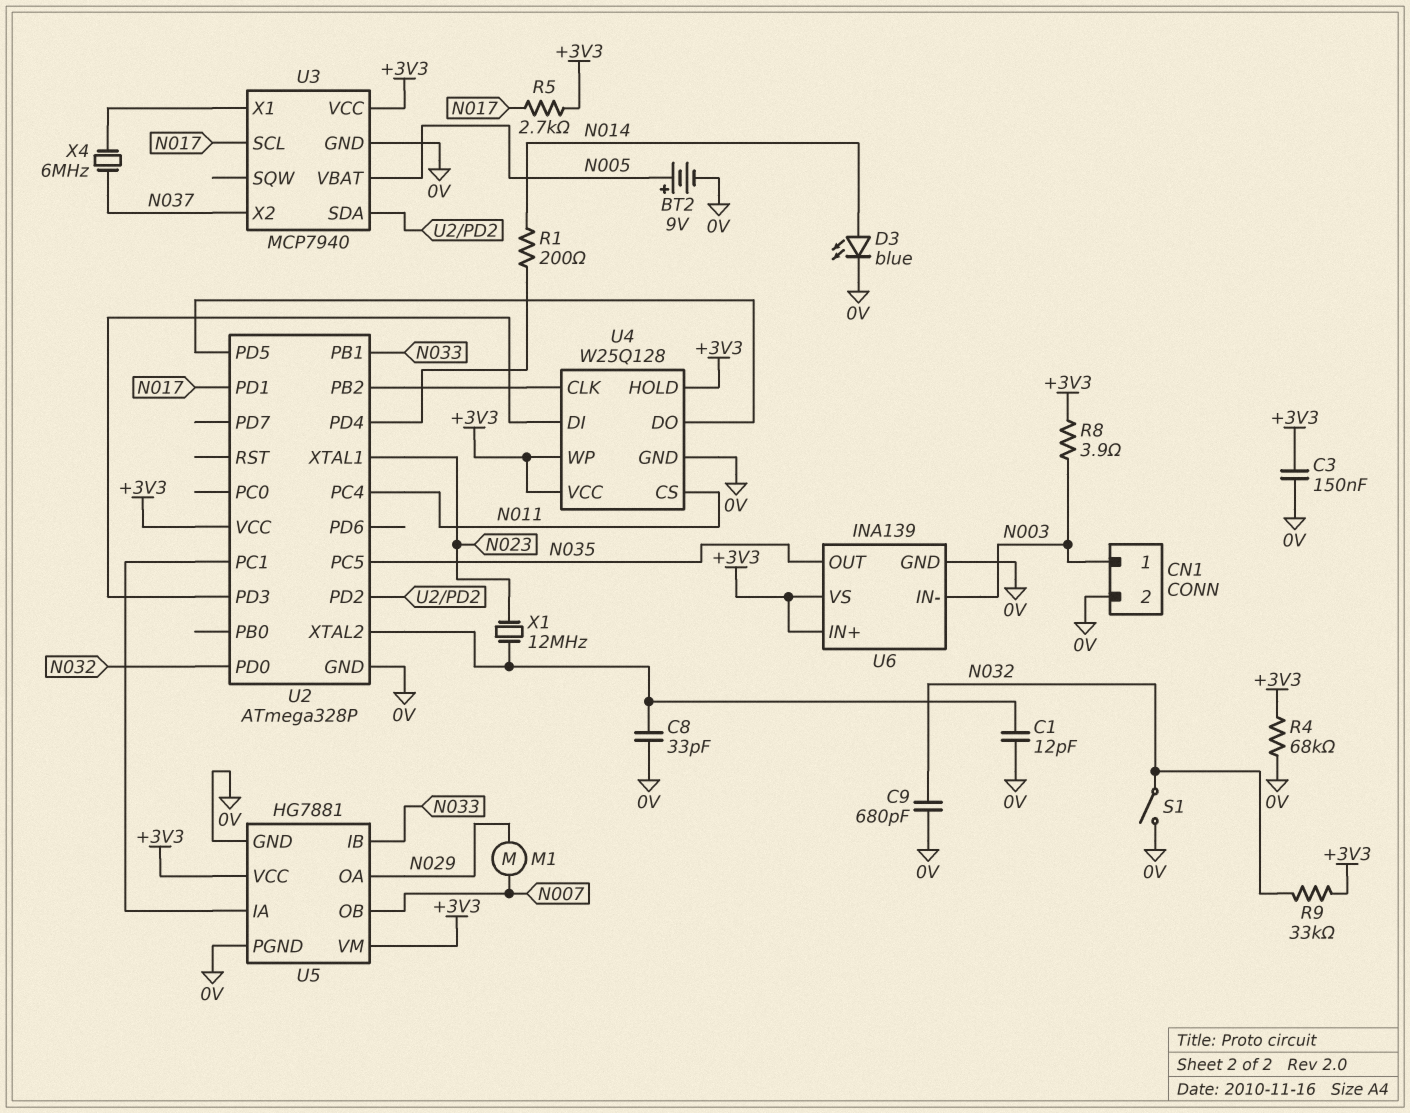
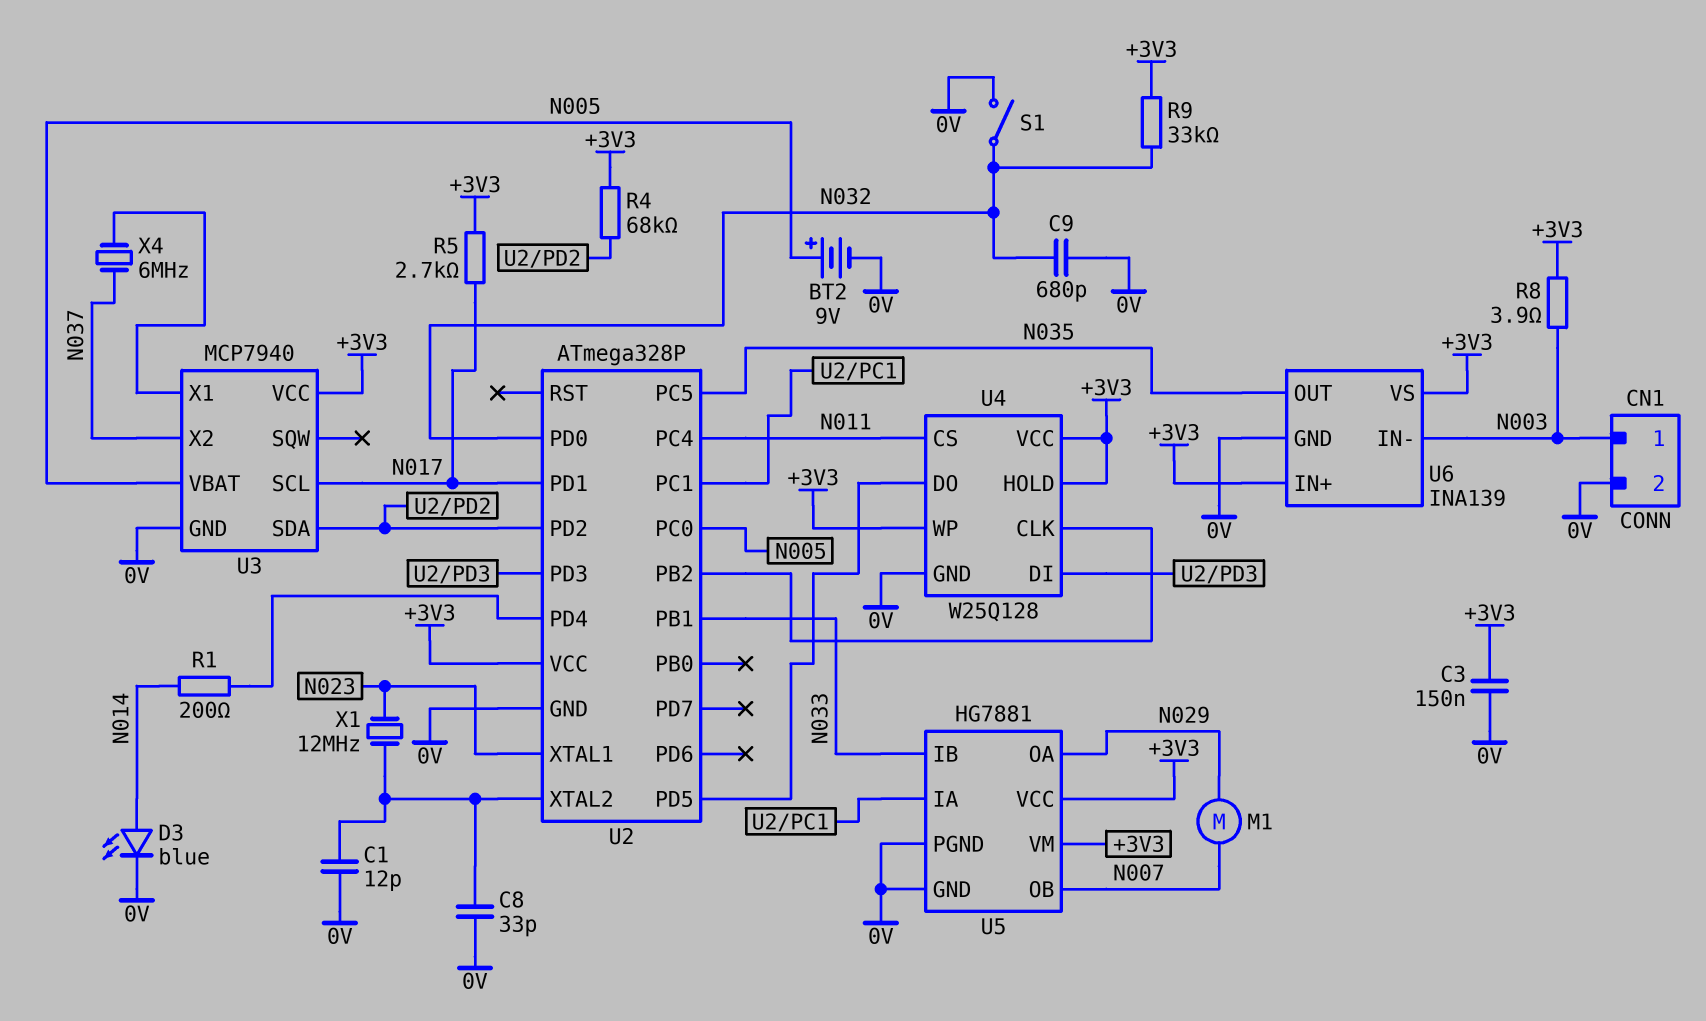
R4: 68k (+3V3, 0V) -> 68k (+3V3, U2/PD2)
U2 pin PC0: none -> N005

